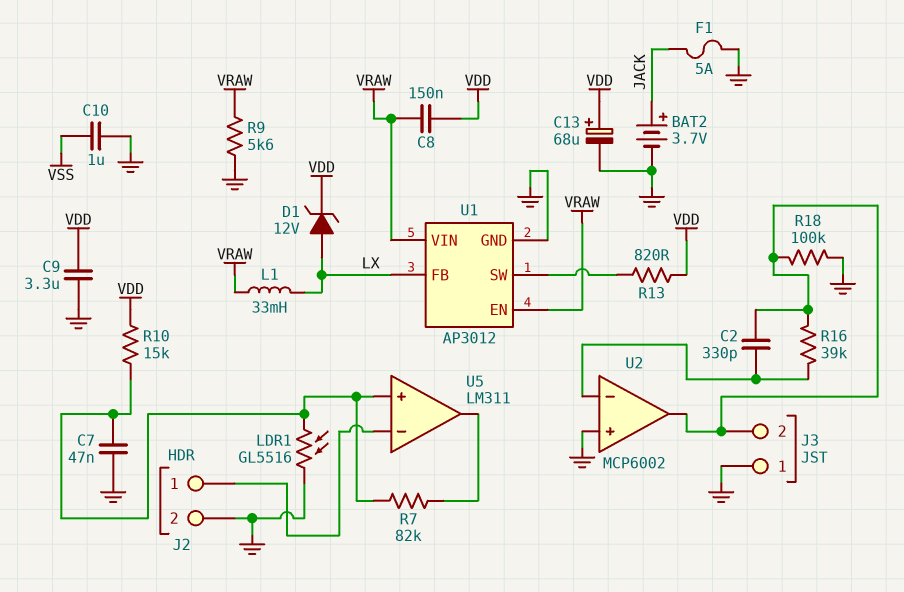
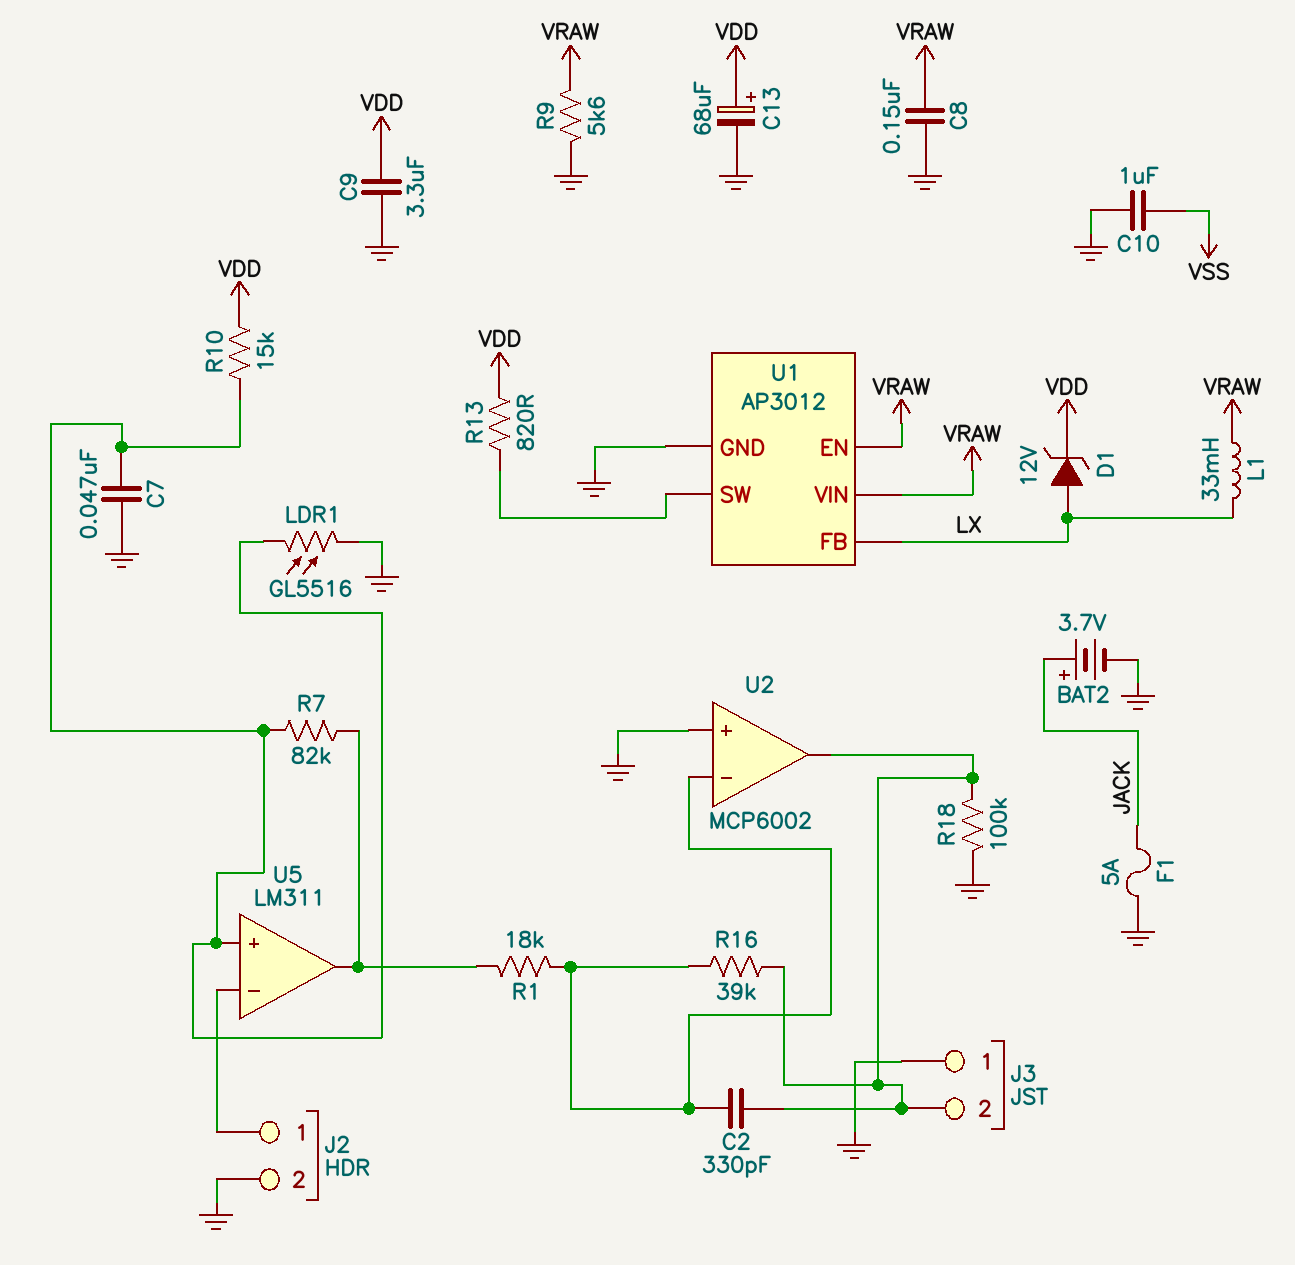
C8: 150nF (VDD, VRAW) -> 150nF (GND, VRAW)
R1: none -> 18k (U2/in-, U5/out)

